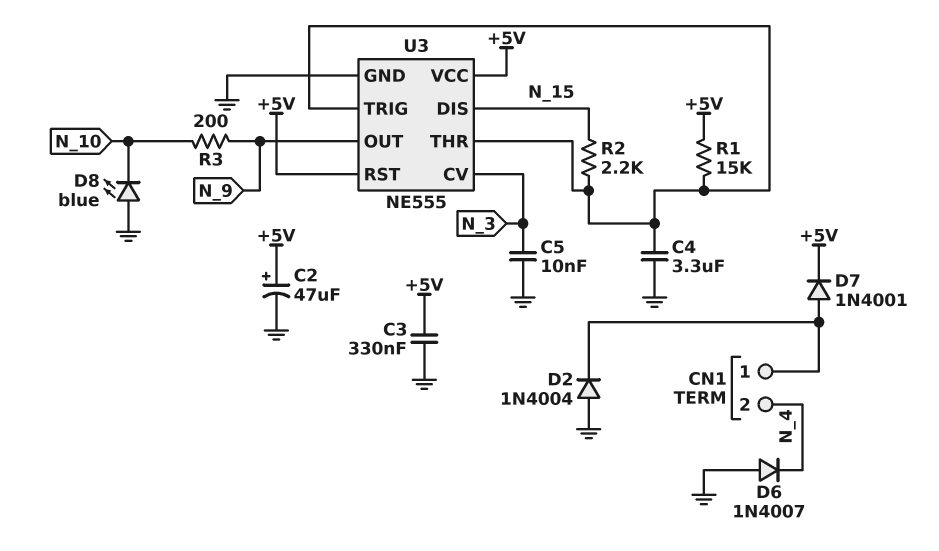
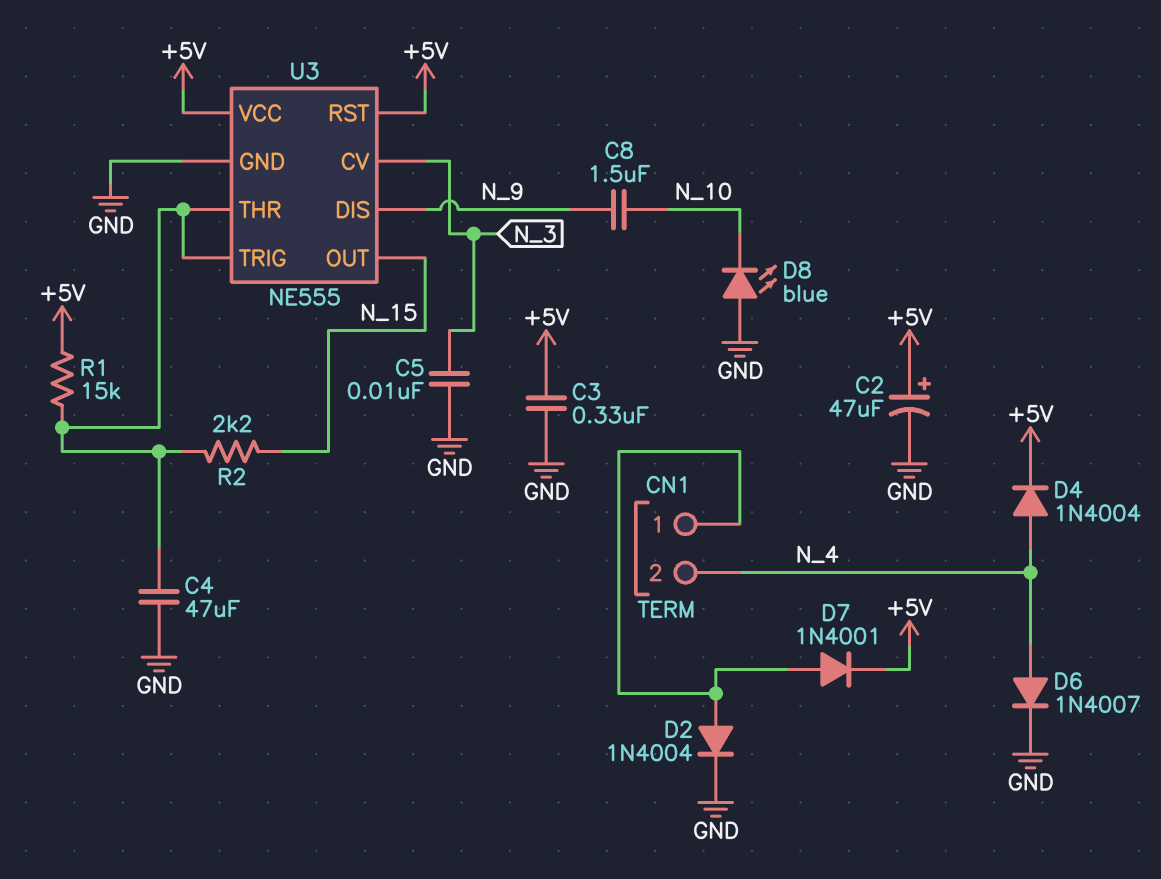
C4: 3.3uF (GND, U3/THR) -> 47uF (GND, U3/THR)
C8: none -> 1.5uF (N_9, N_10)
D2: diode 1N4004 (A GND, K CN1/1) -> diode 1N4004 (A CN1/1, K GND)
D4: none -> diode 1N4004 (A N_4, K +5V)
D6: diode 1N4007 (A GND, K N_4) -> diode 1N4007 (A N_4, K GND)
R3: 200 (N_9, N_10) -> none
U3 pin DIS: N_15 -> N_9
U3 pin OUT: N_9 -> N_15

